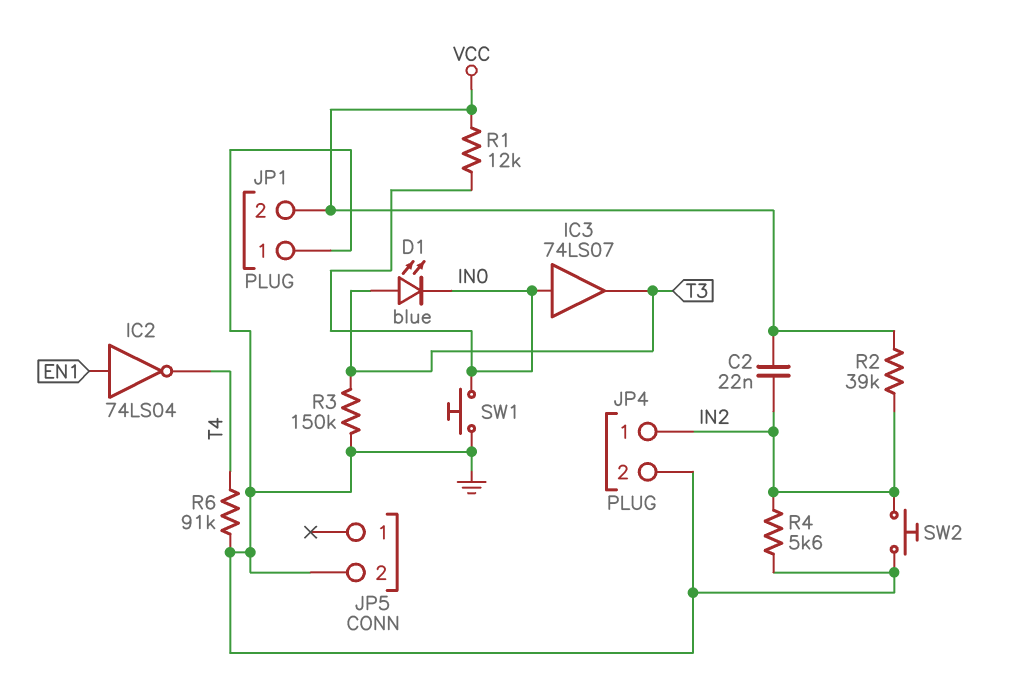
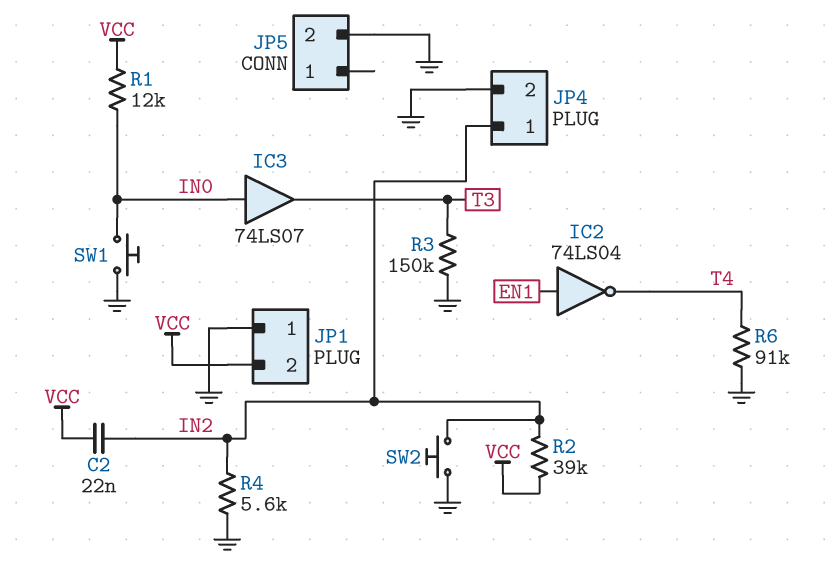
D1: LED blue (A T3, K IN0) -> none

